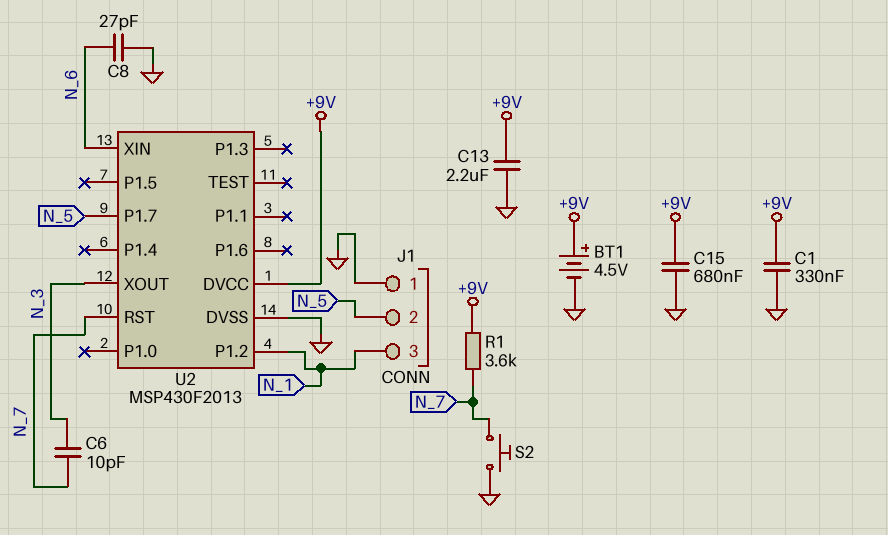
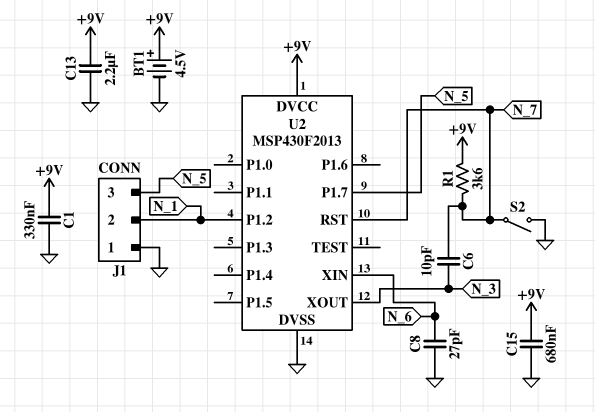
J1 pin 2: N_5 -> N_1
J1 pin 3: N_1 -> N_5
S2: button (GND, N_7) -> switch (GND, N_7)

